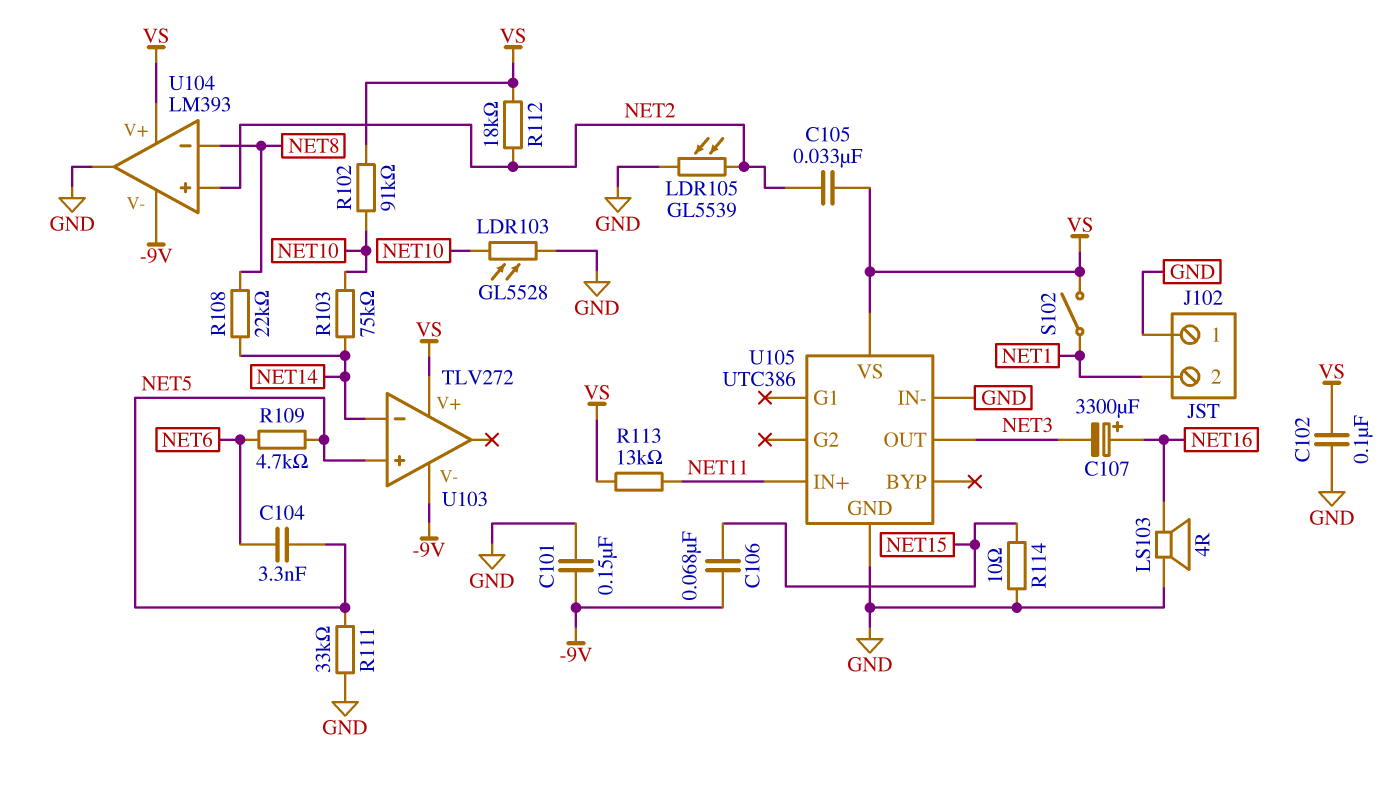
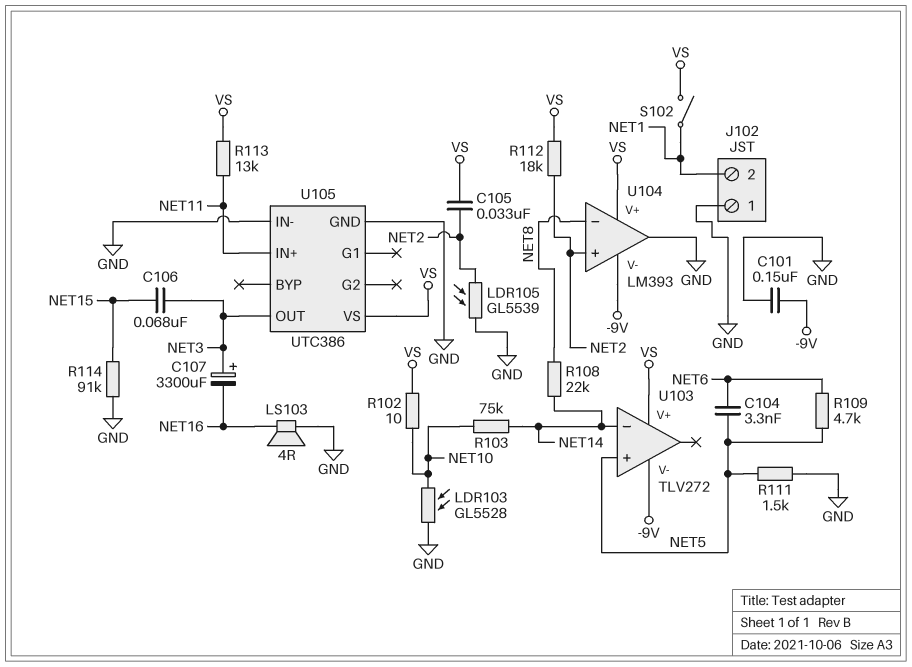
C102: 100nF (GND, VS) -> none
C106: 68nF (-9V, NET15) -> 68nF (NET3, NET15)
C107: 3300uF (plus NET16, minus NET3) -> 3300uF (plus NET3, minus NET16)
R102: 91k (NET10, VS) -> 10 (NET10, VS)
R111: 33k (GND, NET5) -> 1.5k (GND, NET5)
R114: 10 (GND, NET15) -> 91k (GND, NET15)

